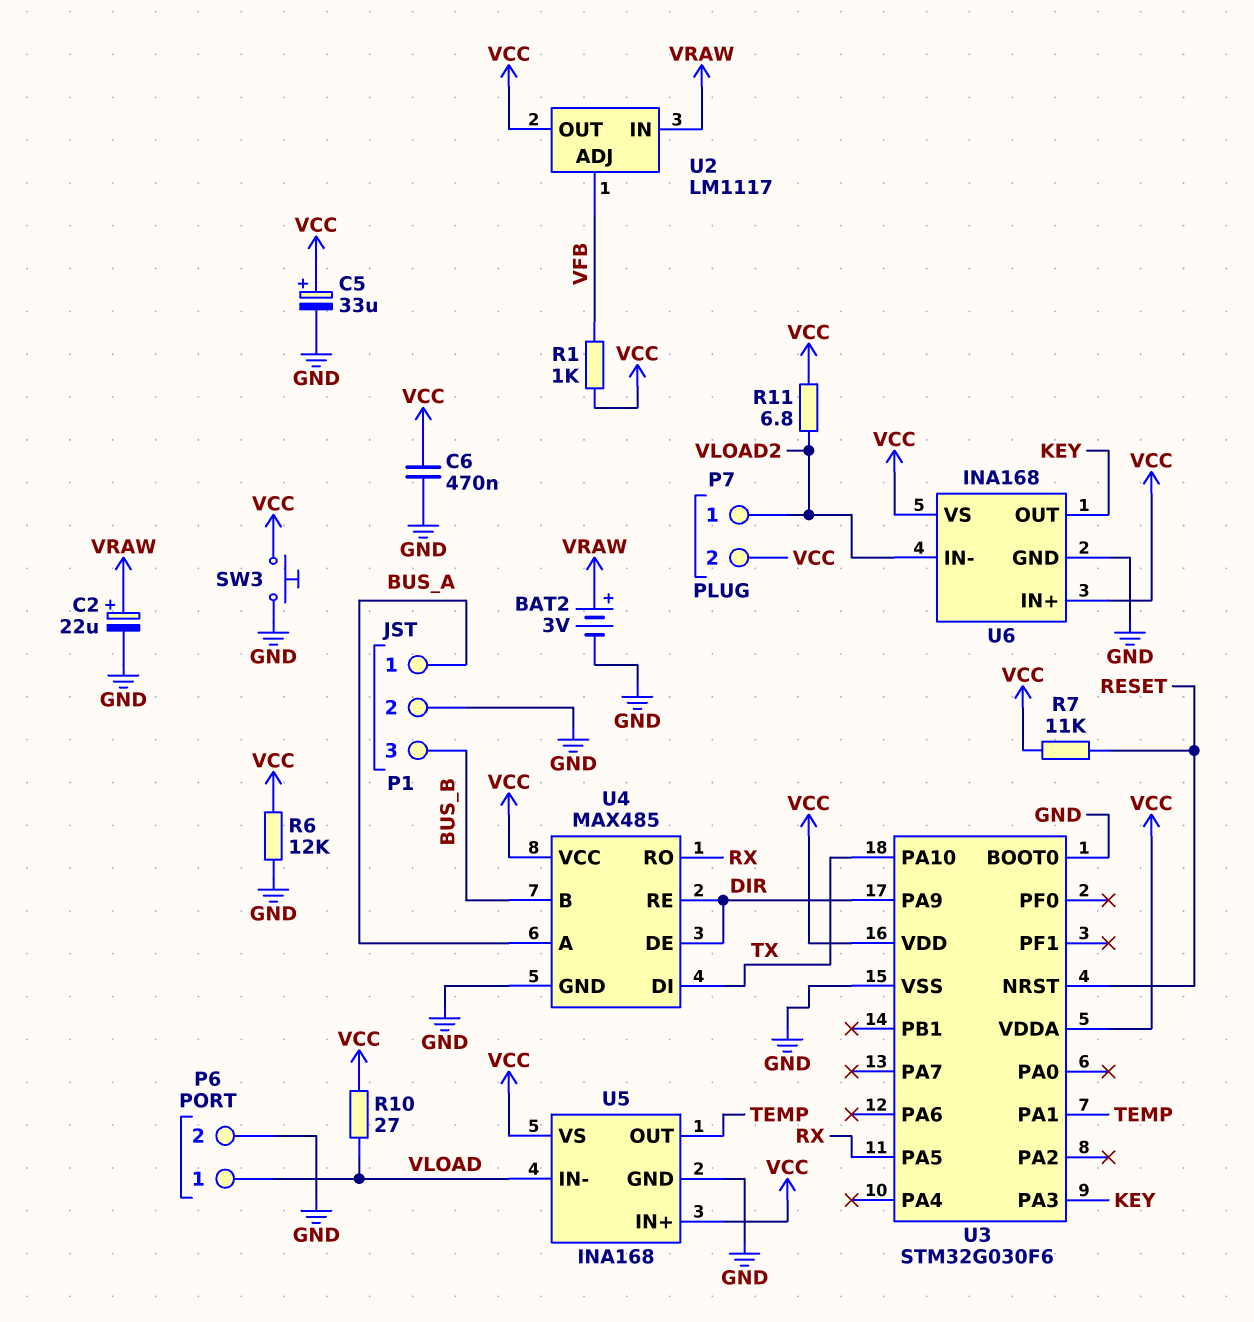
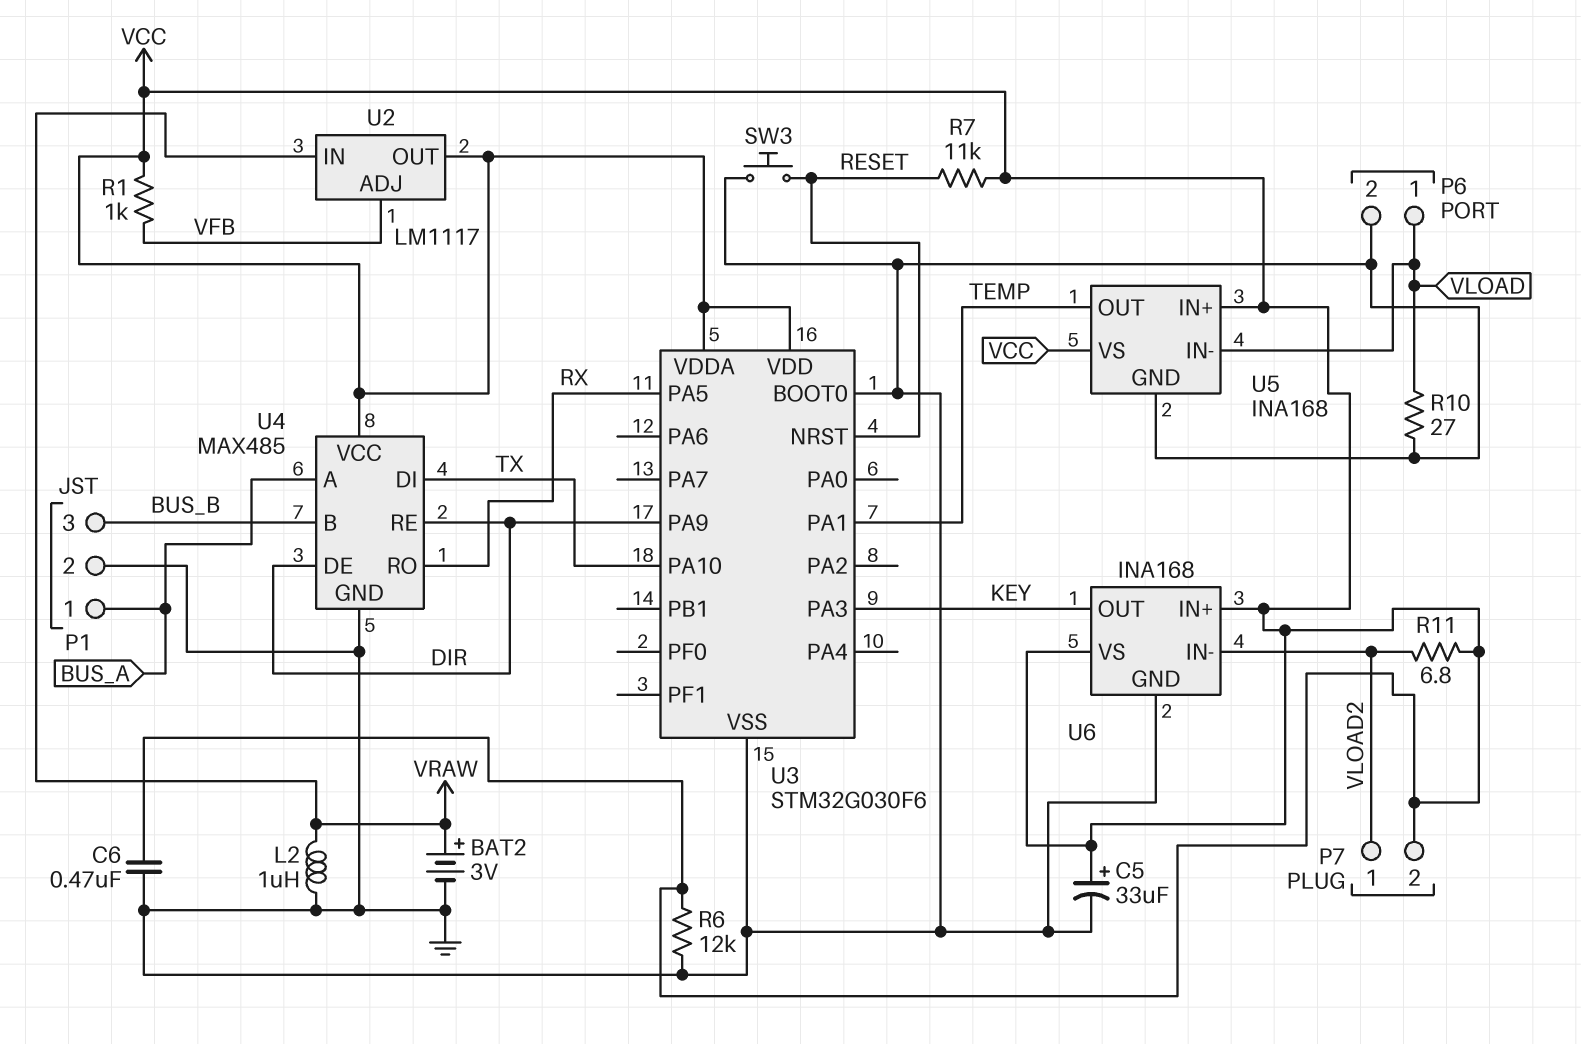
C2: 22uF (plus VRAW, minus GND) -> none
L2: none -> 1uH (GND, VRAW)
R10: 27 (VCC, VLOAD) -> 27 (GND, VLOAD)
SW3: button (GND, VCC) -> button (GND, RESET)

